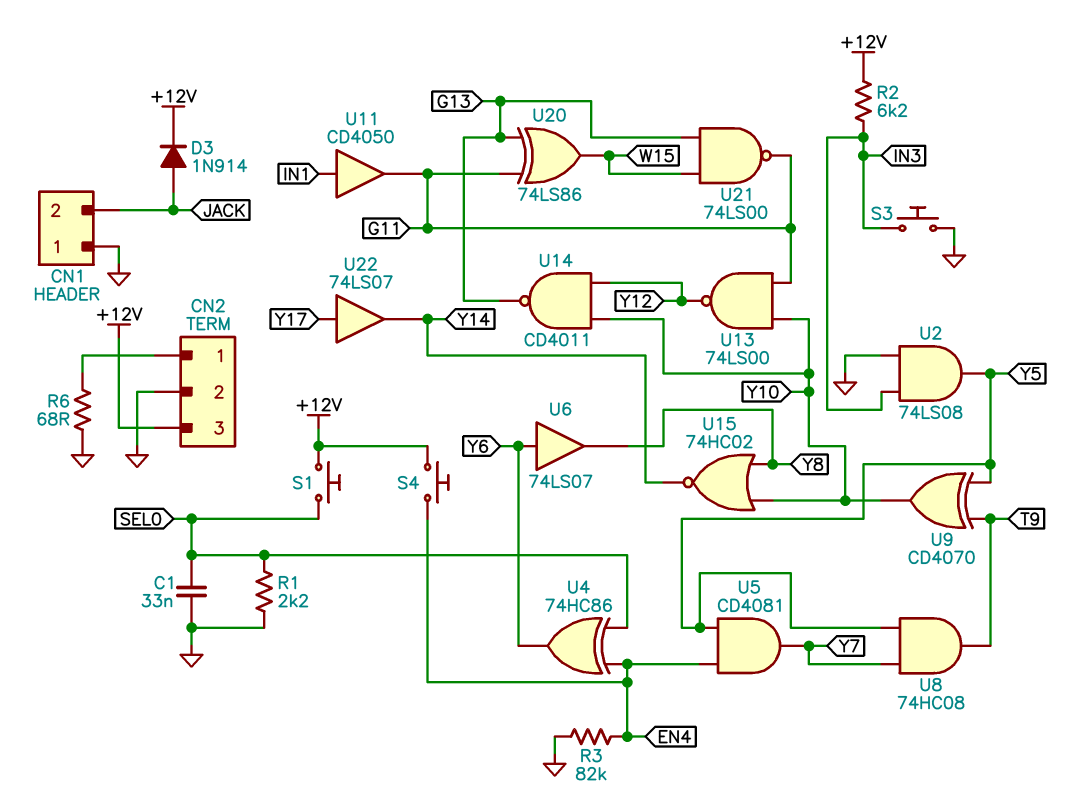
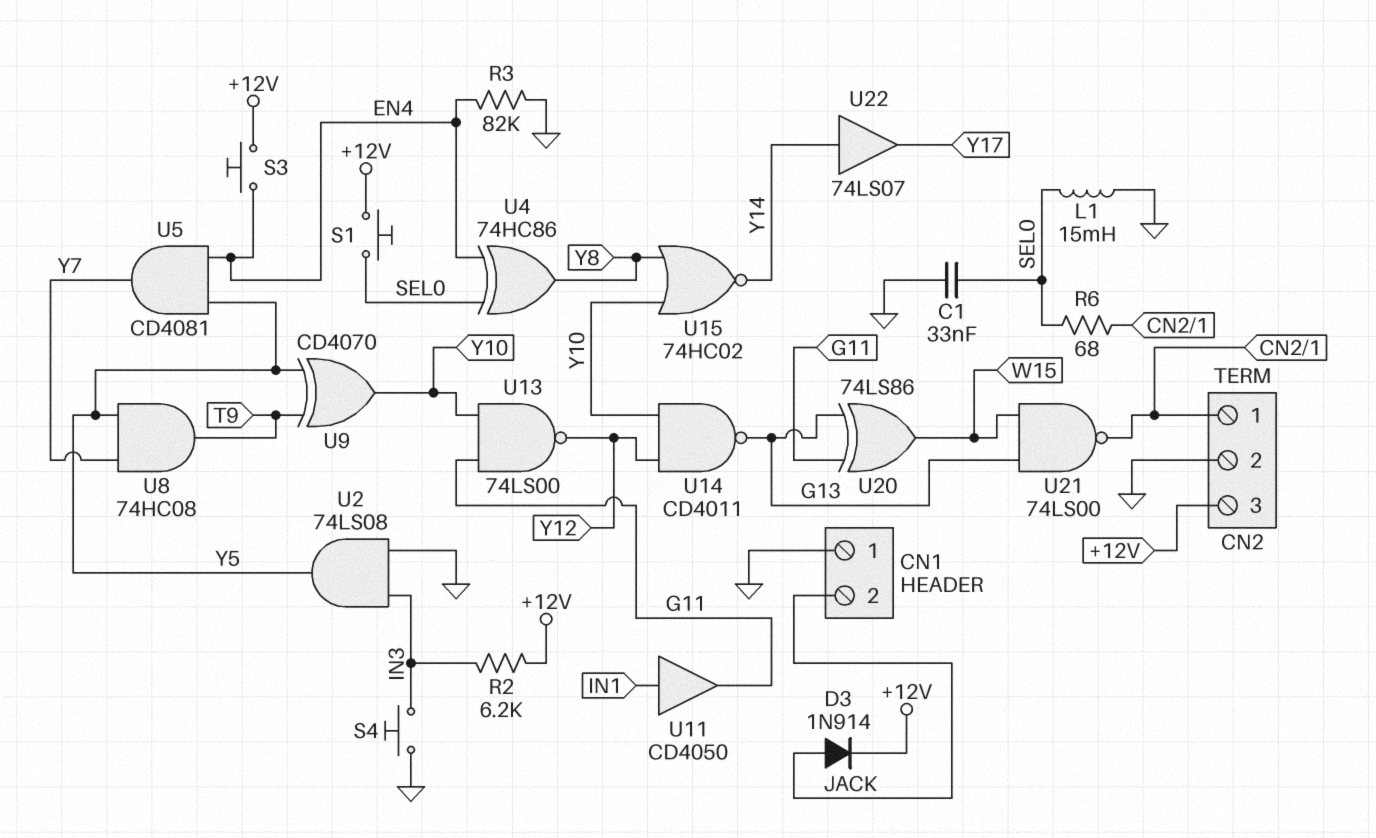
L1: none -> 15mH (GND, SEL0)
R1: 2.2k (GND, SEL0) -> none
R6: 68 (CN2/1, GND) -> 68 (CN2/1, SEL0)
S3: button (GND, IN3) -> button (+12V, EN4)
S4: button (+12V, EN4) -> button (GND, IN3)
U4: XOR 74HC86 (in EN4, in SEL0, out Y6) -> XOR 74HC86 (in EN4, in SEL0, out Y8)
U6: buffer 74LS07 (in Y6, out Y8) -> none
U21: NAND 74LS00 (in G13, in W15, out G11) -> NAND 74LS00 (in G13, in W15, out CN2/1)
U22: buffer 74LS07 (in Y17, out Y14) -> buffer 74LS07 (in Y14, out Y17)

